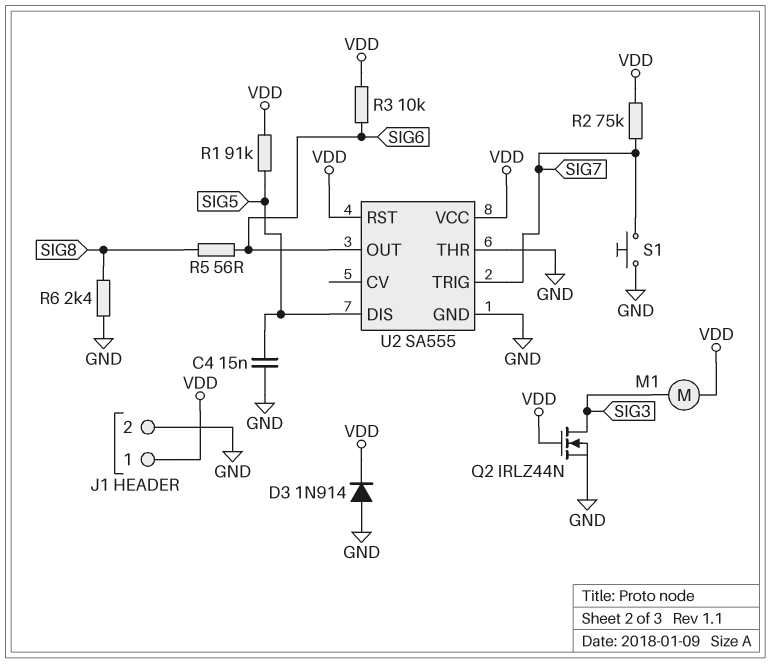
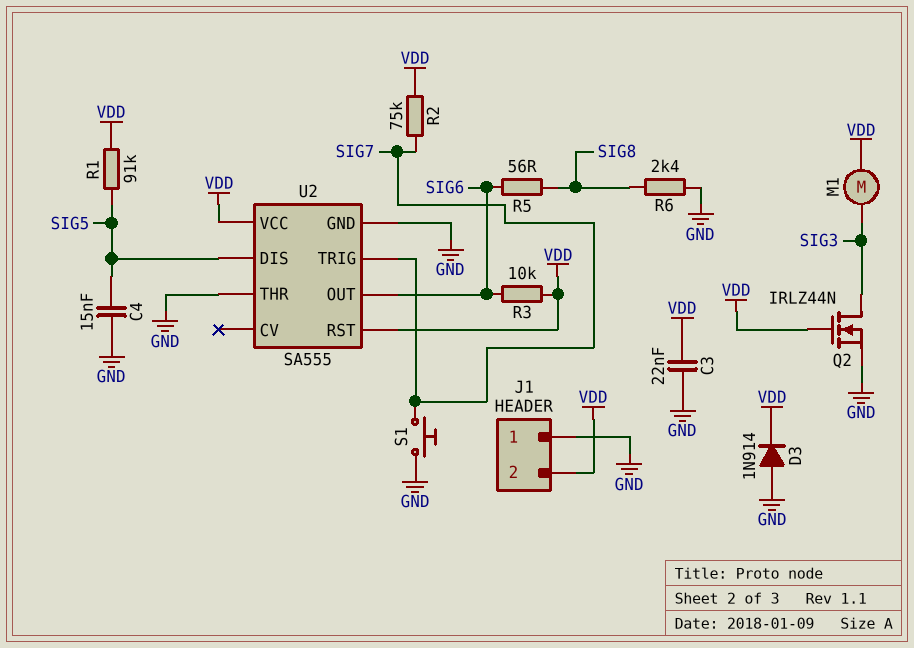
C3: none -> 22nF (GND, VDD)
J1 pin 1: VDD -> GND
J1 pin 2: GND -> VDD

